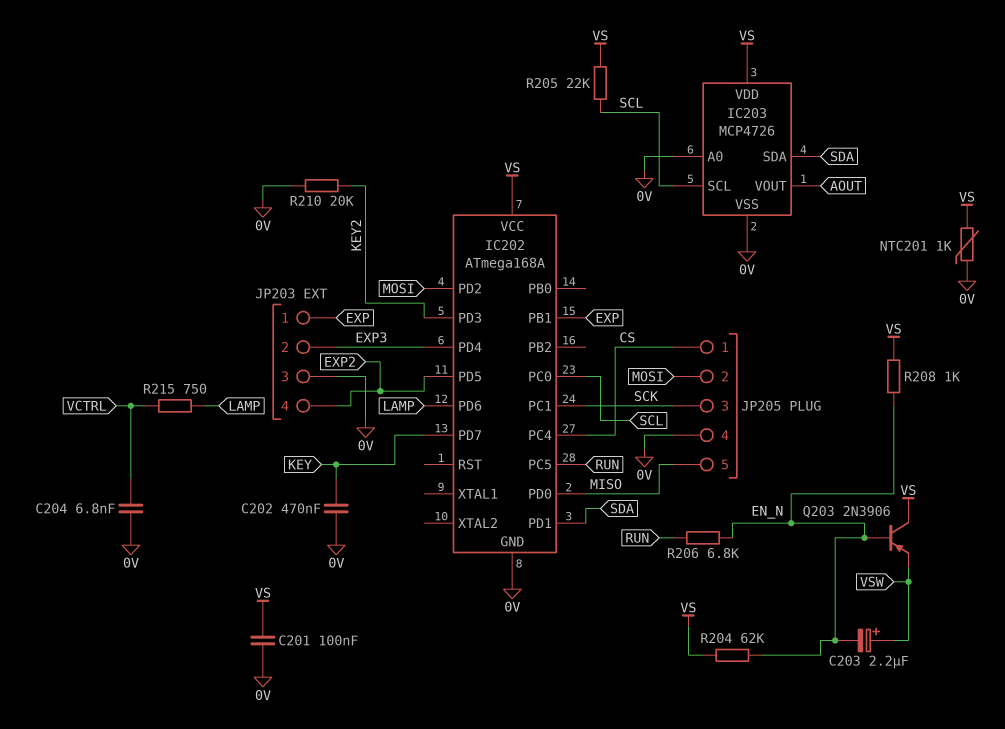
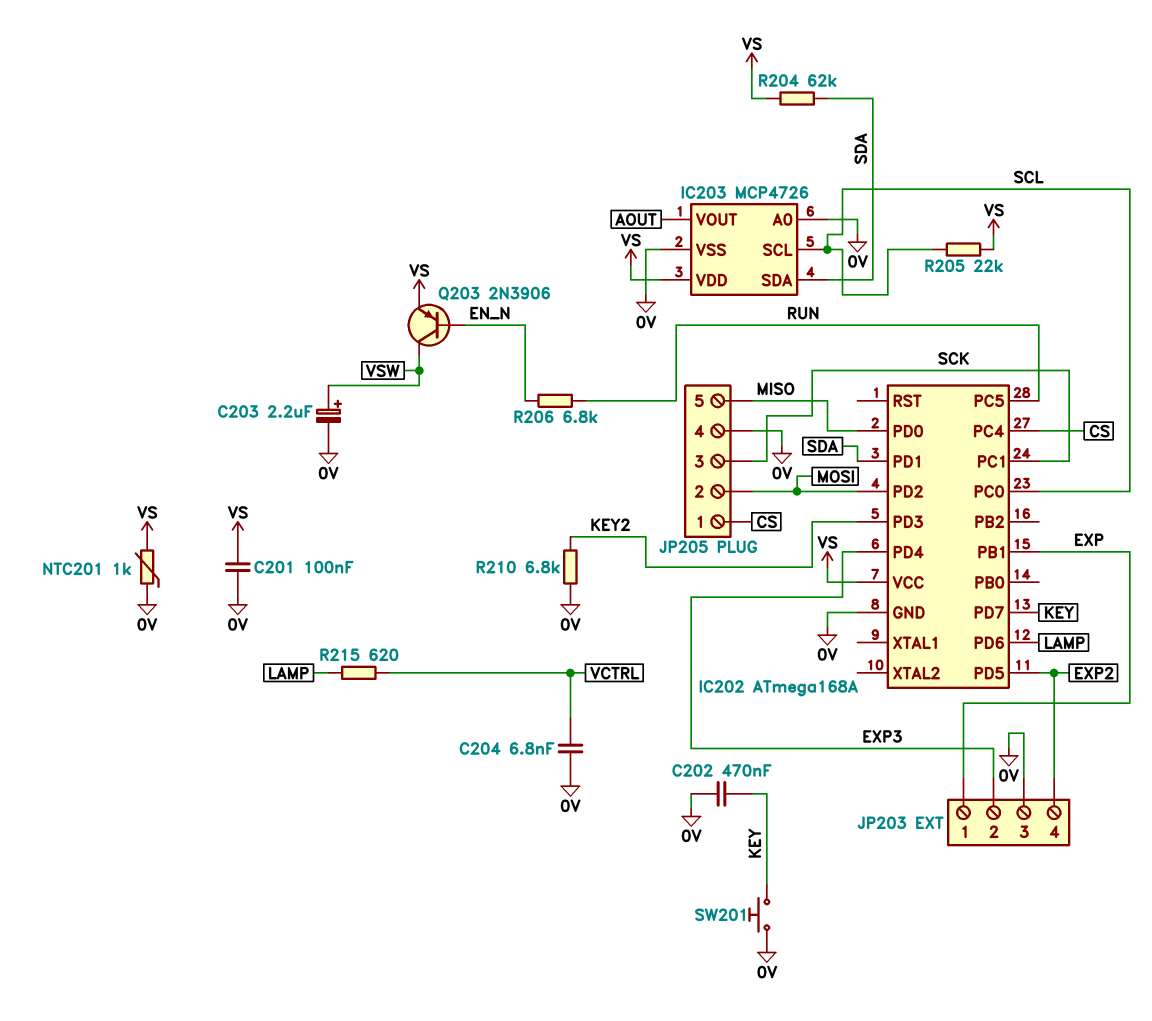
C203: 2.2uF (plus VSW, minus EN_N) -> 2.2uF (plus VSW, minus 0V)
Q203: PNP 2N3906 (B EN_N, C VS, E VSW) -> PNP 2N3906 (B EN_N, C VSW, E VS)
R204: 62k (EN_N, VS) -> 62k (SDA, VS)
R208: 1k (EN_N, VS) -> none
R210: 20k (0V, KEY2) -> 6.8k (0V, KEY2)
R215: 750 (LAMP, VCTRL) -> 620 (LAMP, VCTRL)
SW201: none -> button (0V, KEY)

